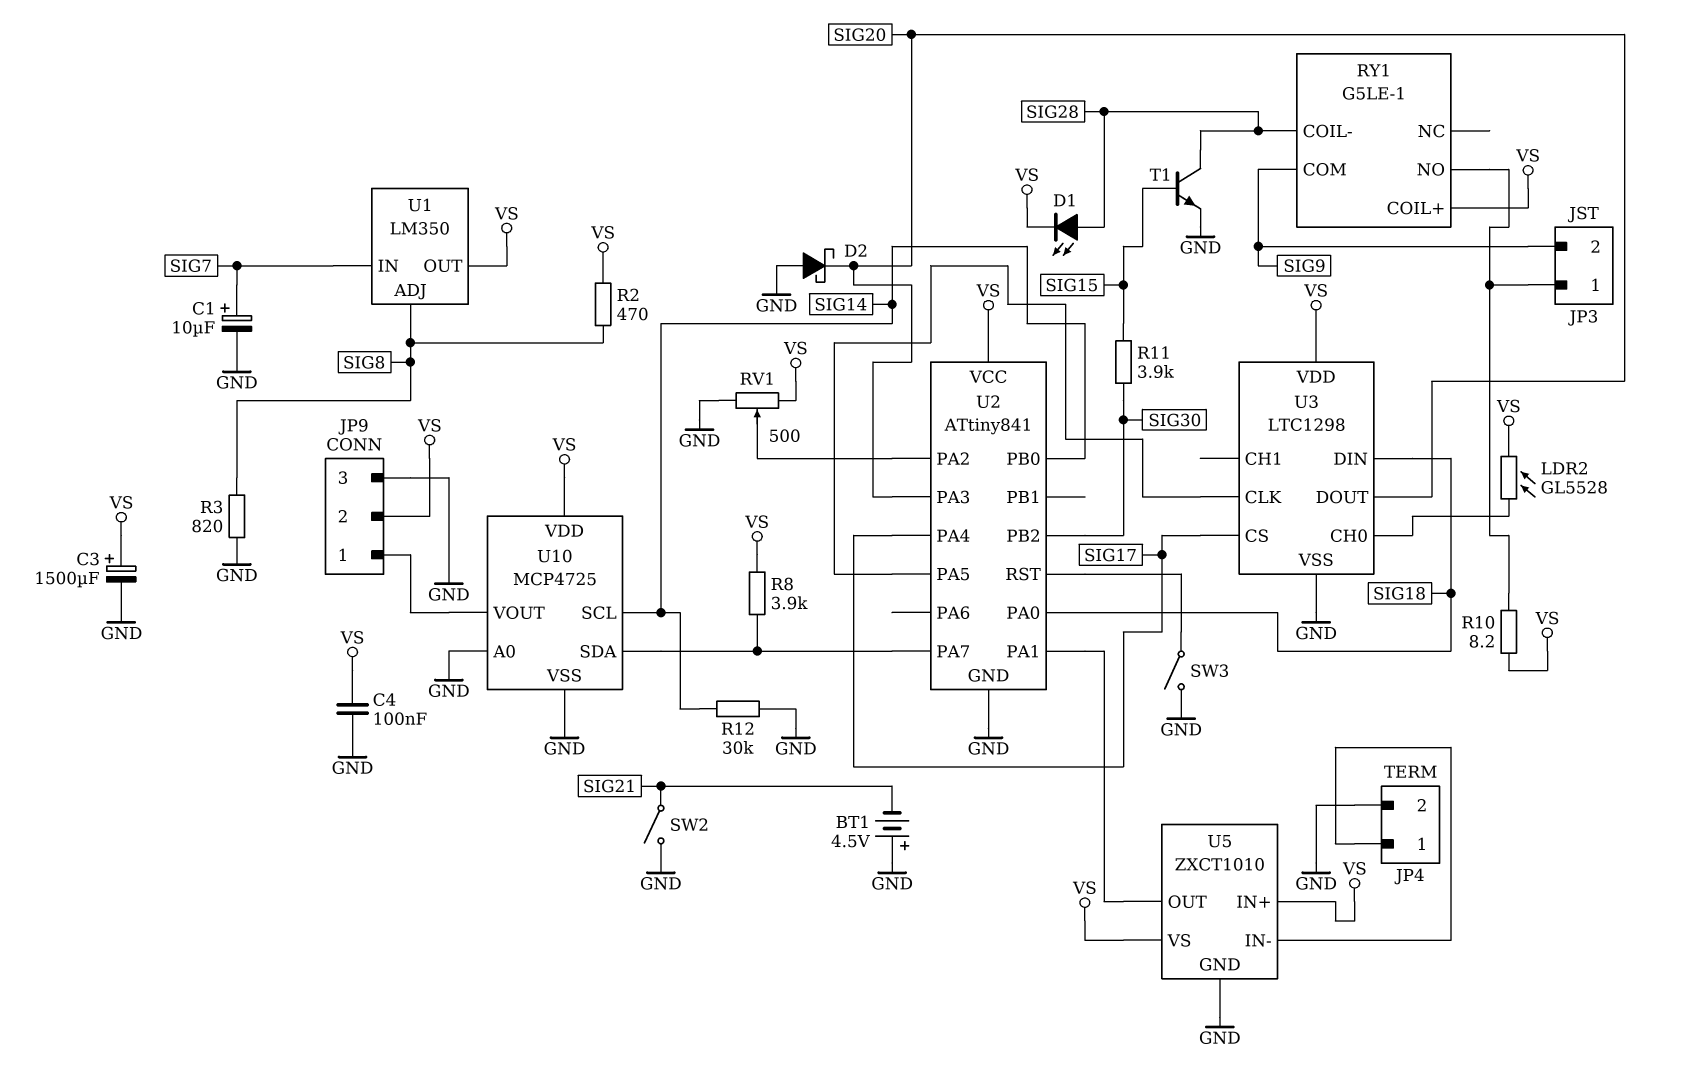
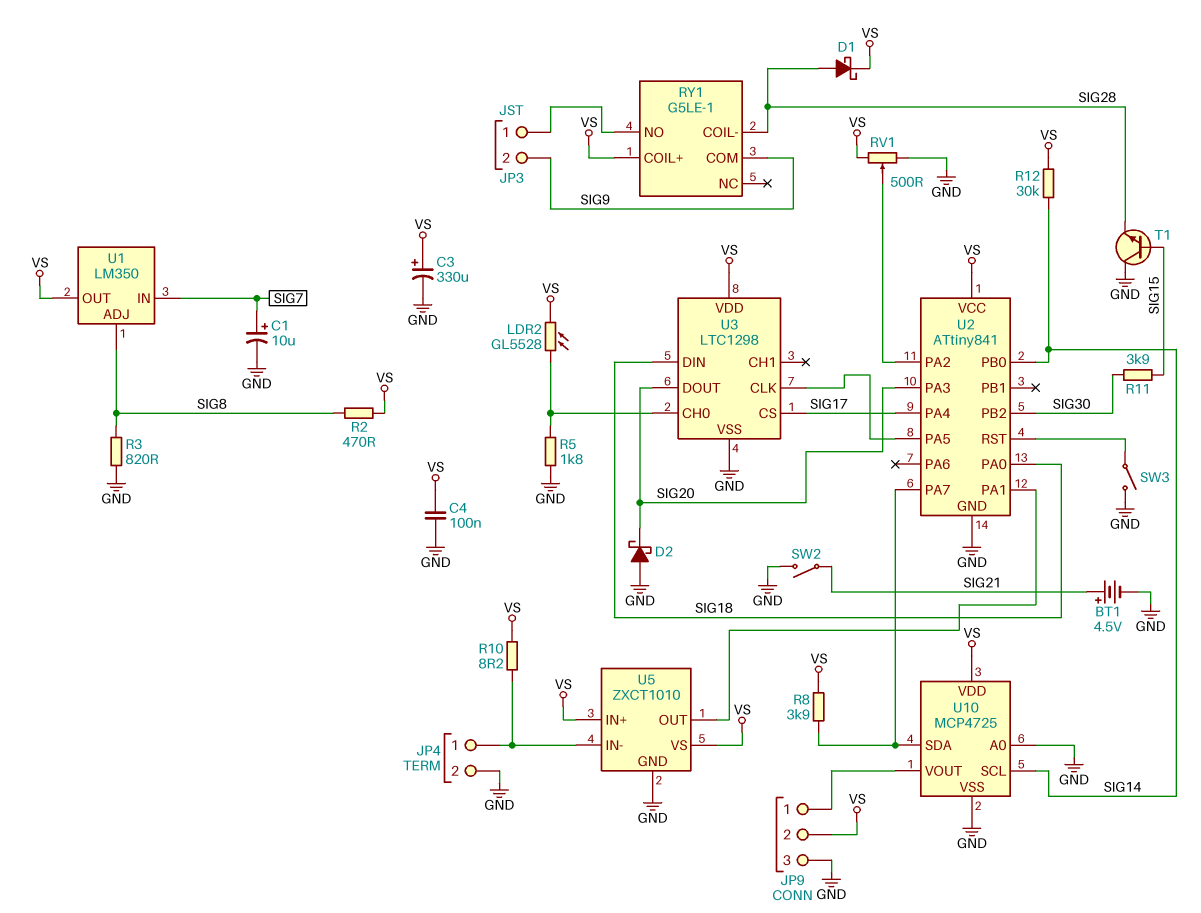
BT1: 4.5V (plus GND, minus SIG21) -> 4.5V (plus SIG21, minus GND)
C3: 1500uF (plus VS, minus GND) -> 330uF (plus VS, minus GND)
D1: LED (A SIG28, K VS) -> schottky (A SIG28, K VS)
R5: none -> 1.8k (GND, U3/CH0)
R10: 8.2 (JP3/1, VS) -> 8.2 (JP4/1, VS)
R12: 30k (GND, SIG14) -> 30k (SIG14, VS)
T1: NPN (B SIG15, C SIG28, E GND) -> NPN (B SIG15, C GND, E SIG28)

